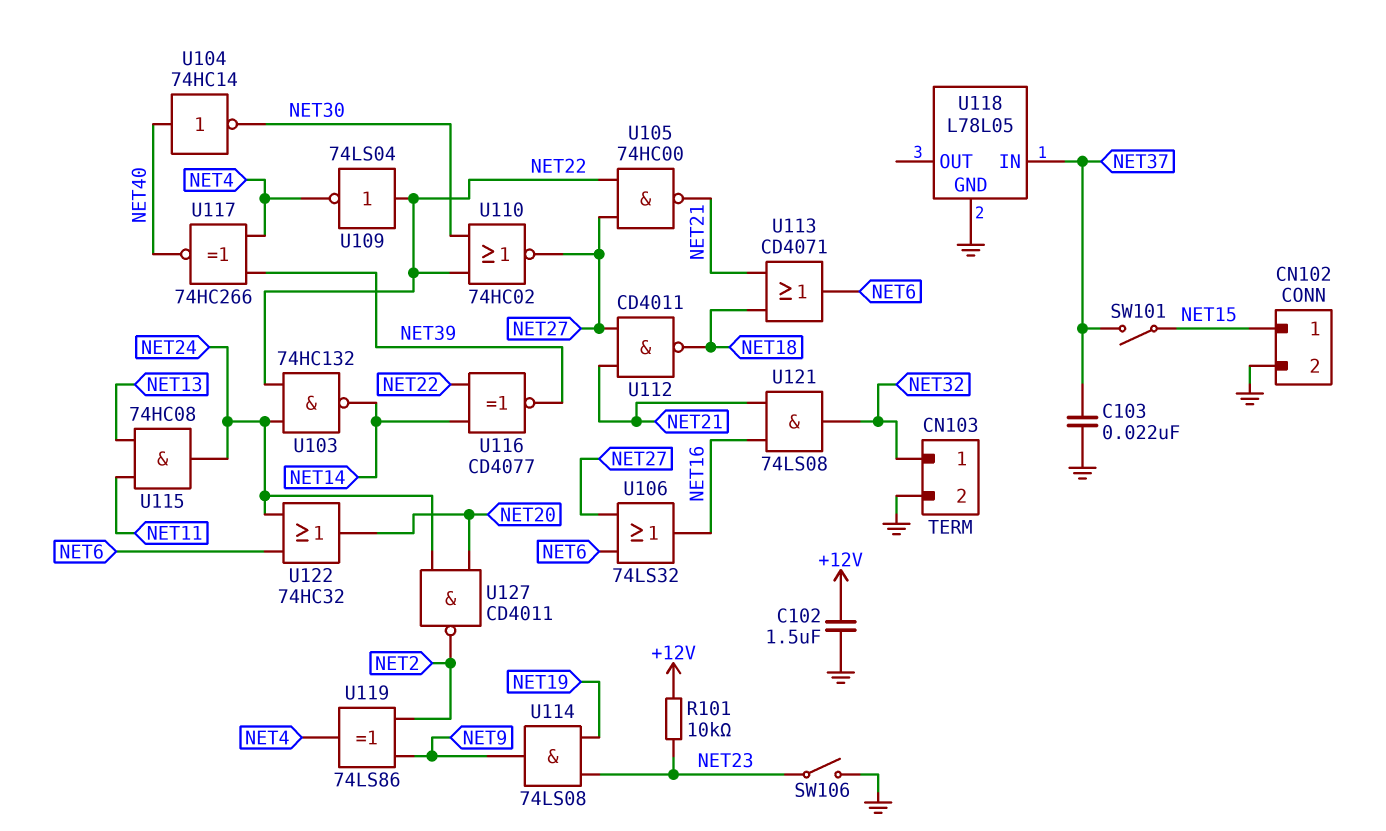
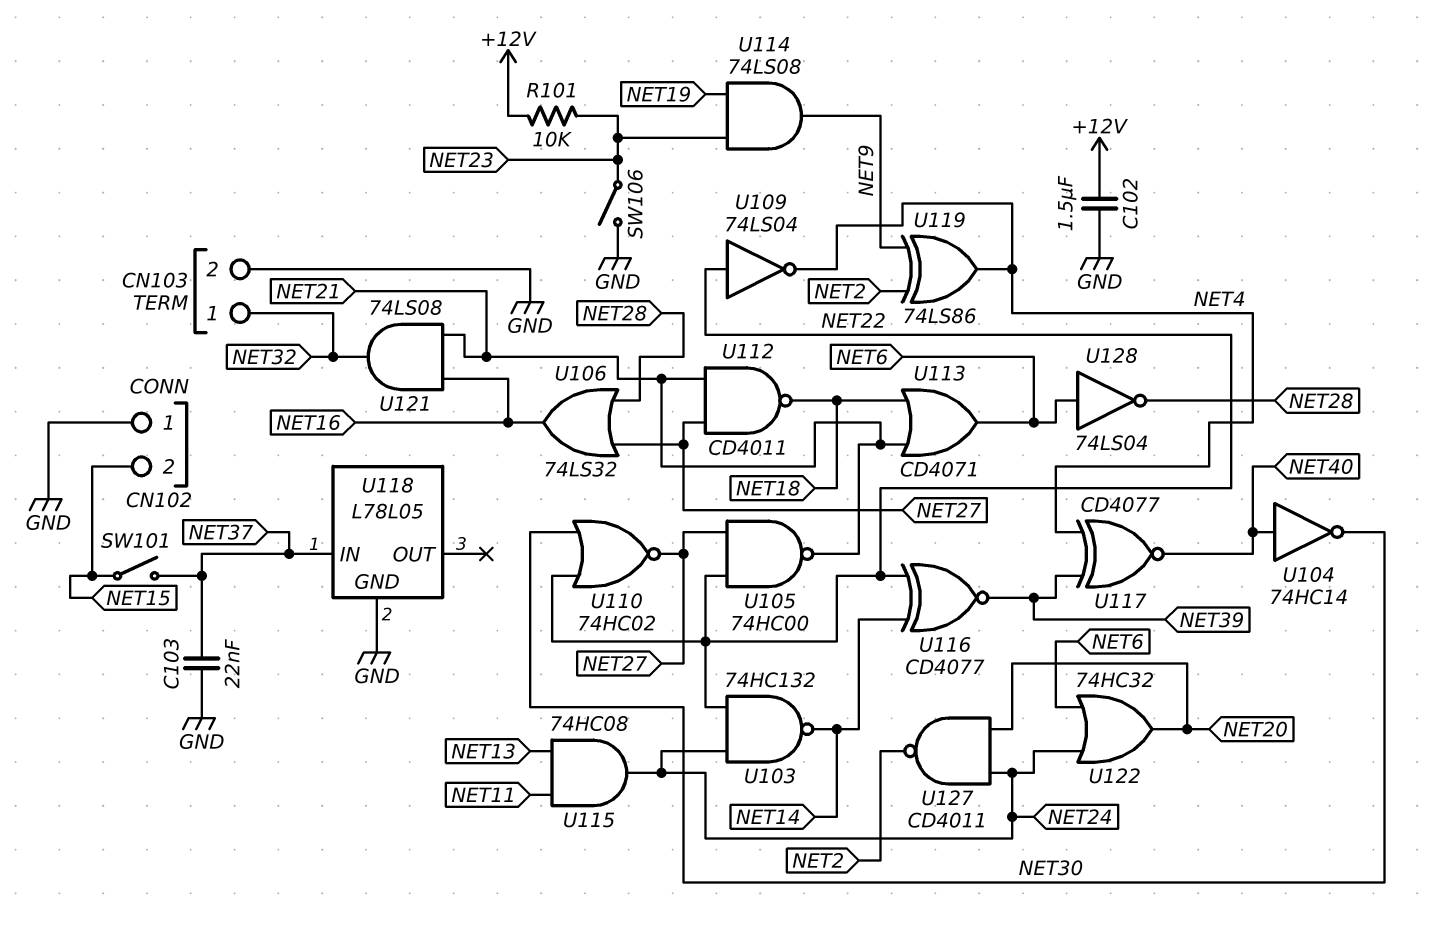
CN102 pin 1: NET15 -> GND
CN102 pin 2: GND -> NET15
U106: OR 74LS32 (in NET6, in NET27, out NET16) -> OR 74LS32 (in NET27, in NET28, out NET16)
U117: XNOR 74HC266 (in NET4, in NET39, out NET40) -> XNOR CD4077 (in NET4, in NET39, out NET40)
U128: none -> NOT 74LS04 (in NET6, out NET28)

